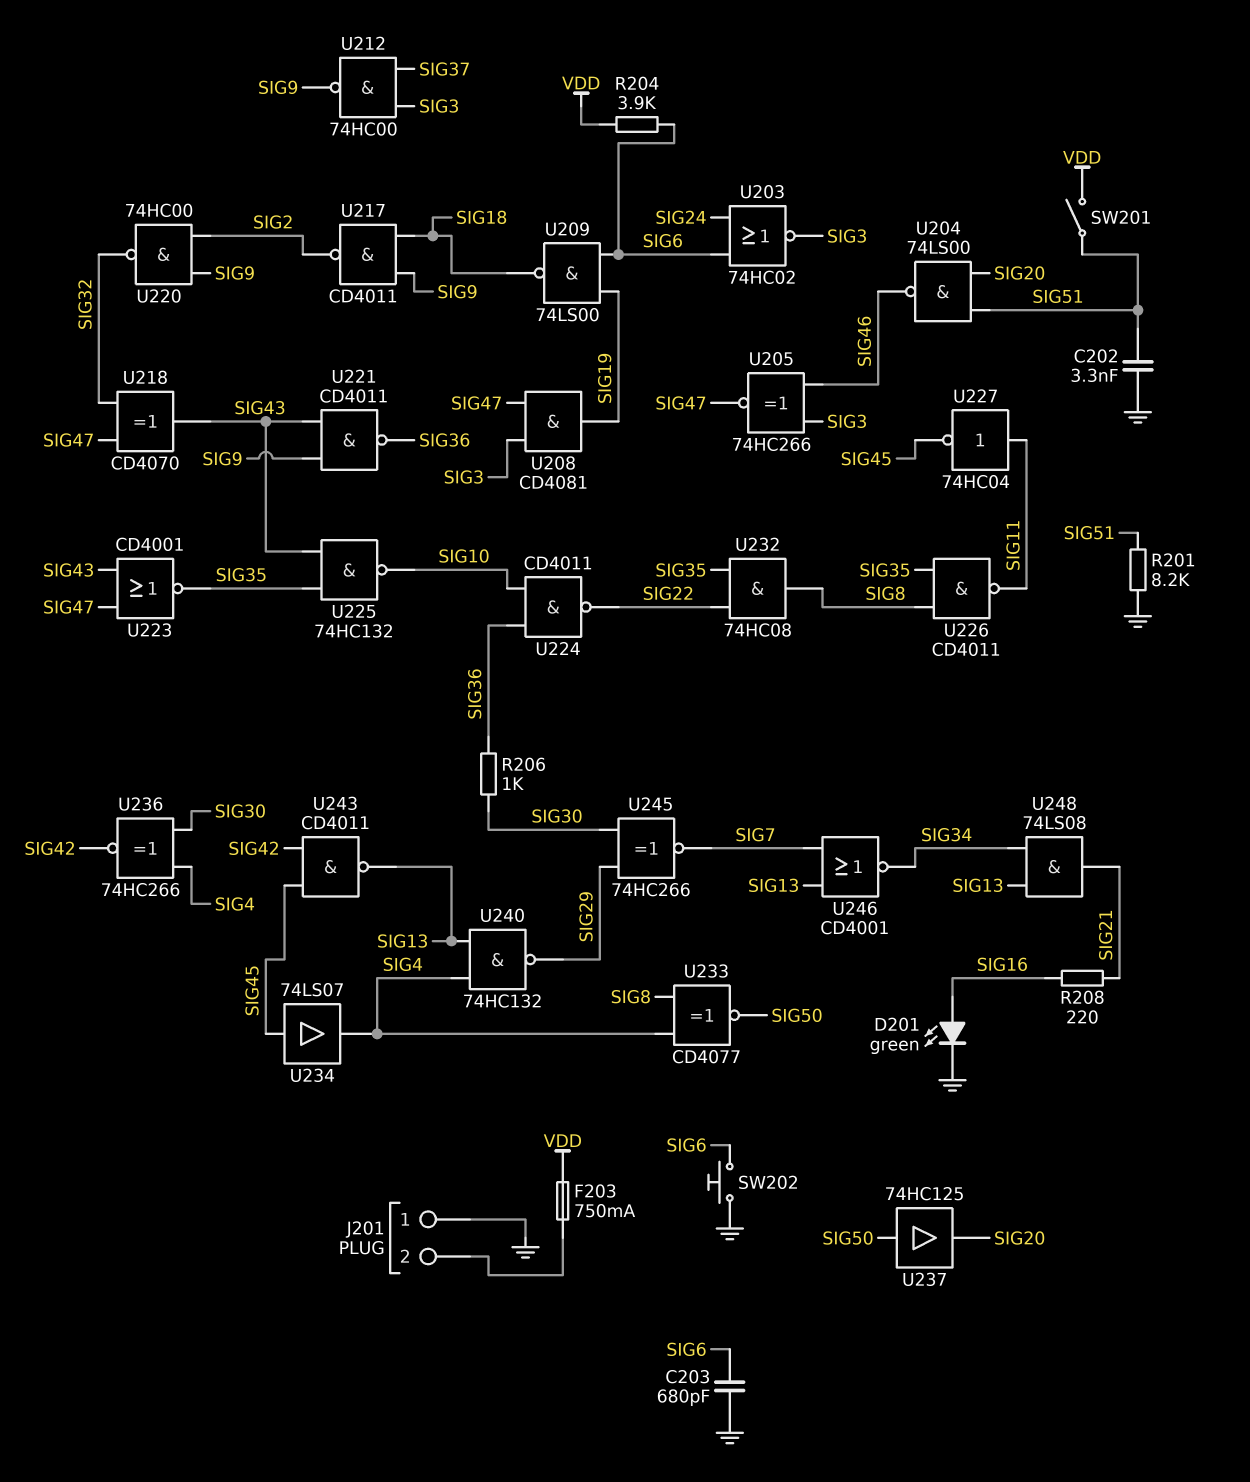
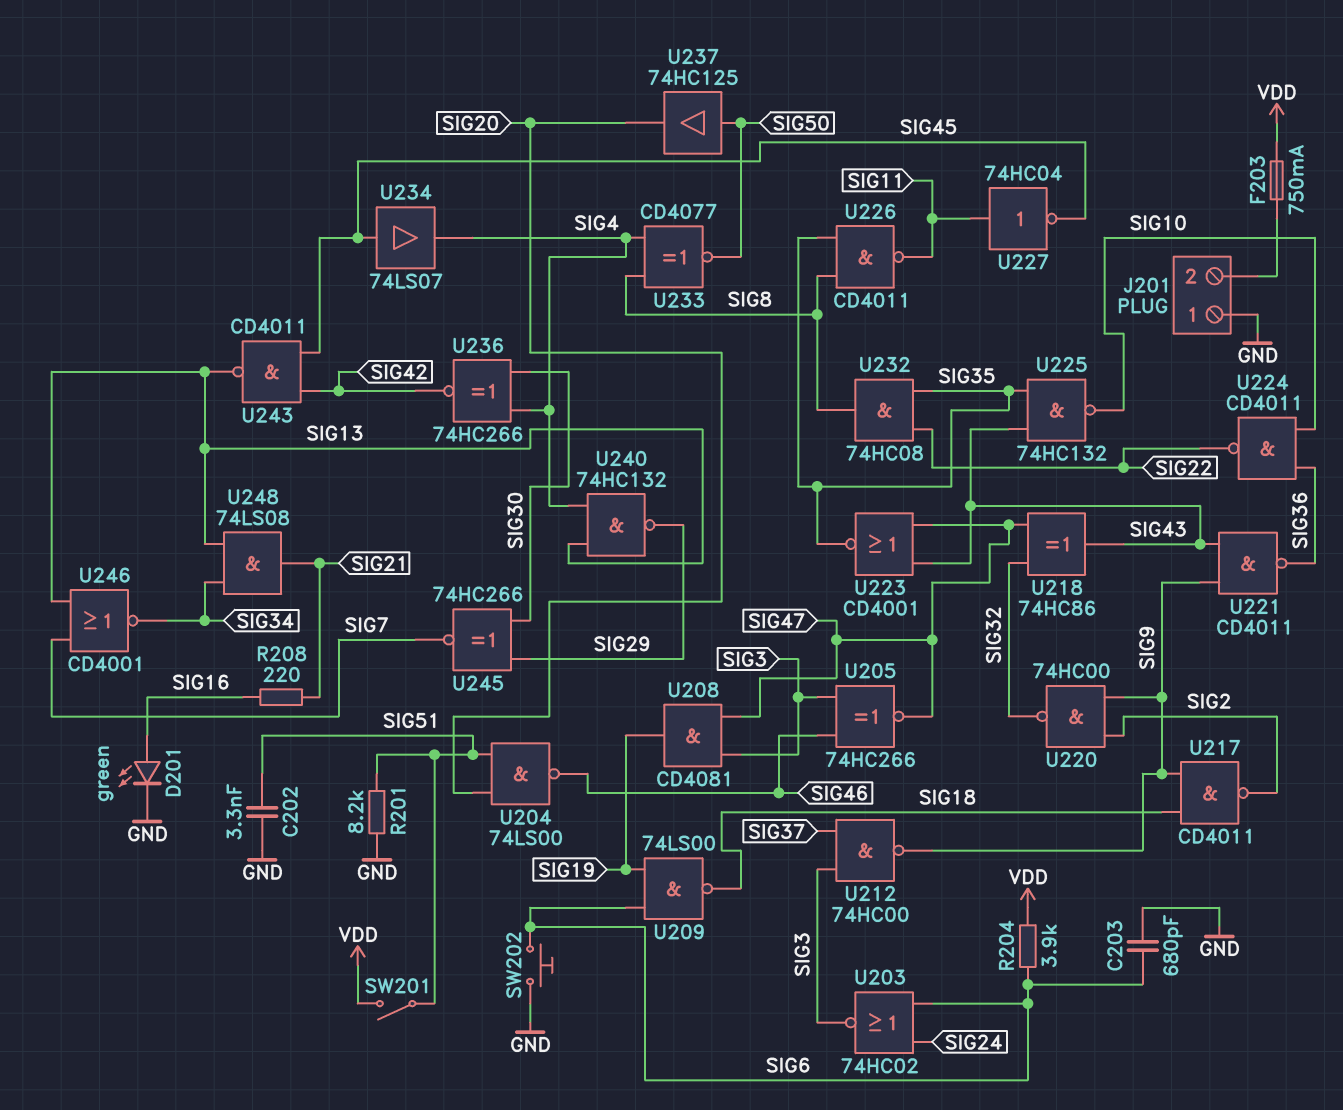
R206: 1k (SIG30, SIG36) -> none
U218: XOR CD4070 (in SIG32, in SIG47, out SIG43) -> XOR 74HC86 (in SIG32, in SIG47, out SIG43)

